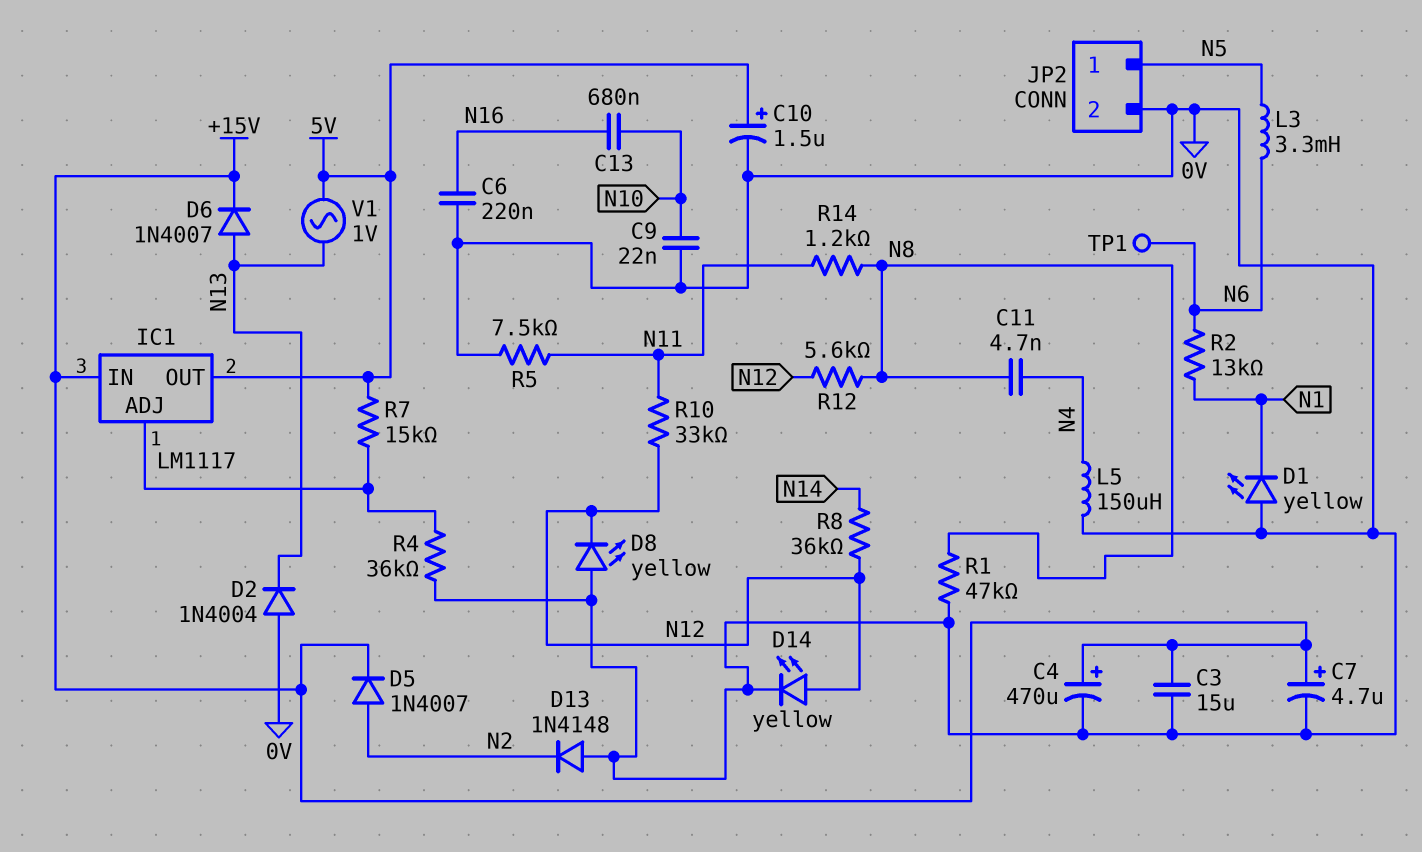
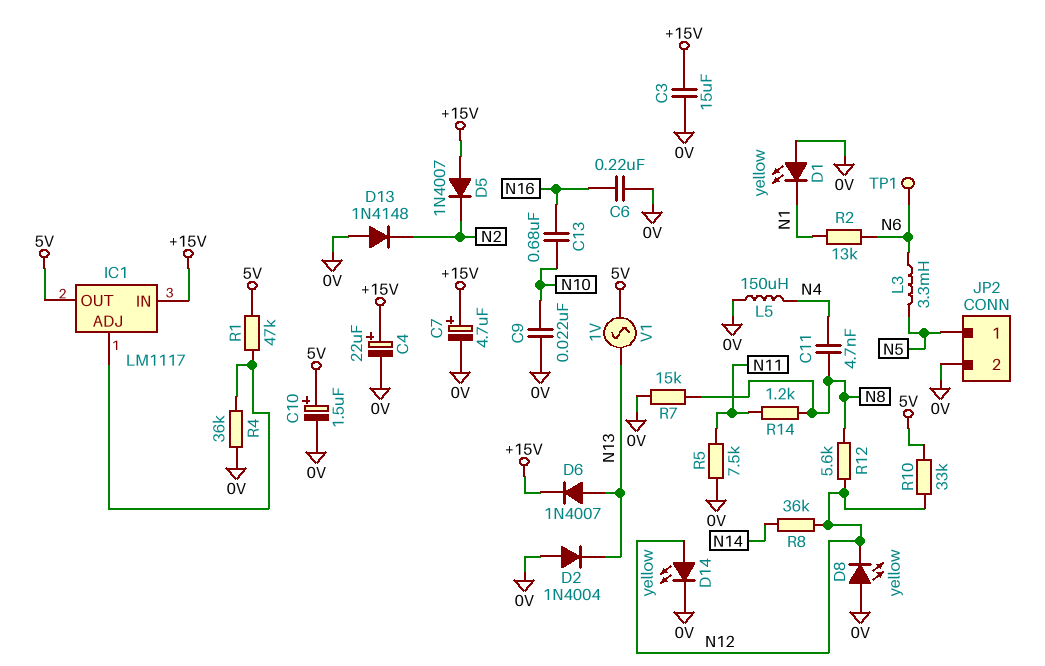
C4: 470uF (plus +15V, minus 0V) -> 22uF (plus +15V, minus 0V)
D5: diode 1N4007 (A N2, K +15V) -> diode 1N4007 (A +15V, K N2)
R1: 47k (0V, N8) -> 47k (5V, IC1/ADJ)
R7: 15k (5V, IC1/ADJ) -> 15k (0V, N8)
R10: 33k (N11, N12) -> 33k (5V, N12)

